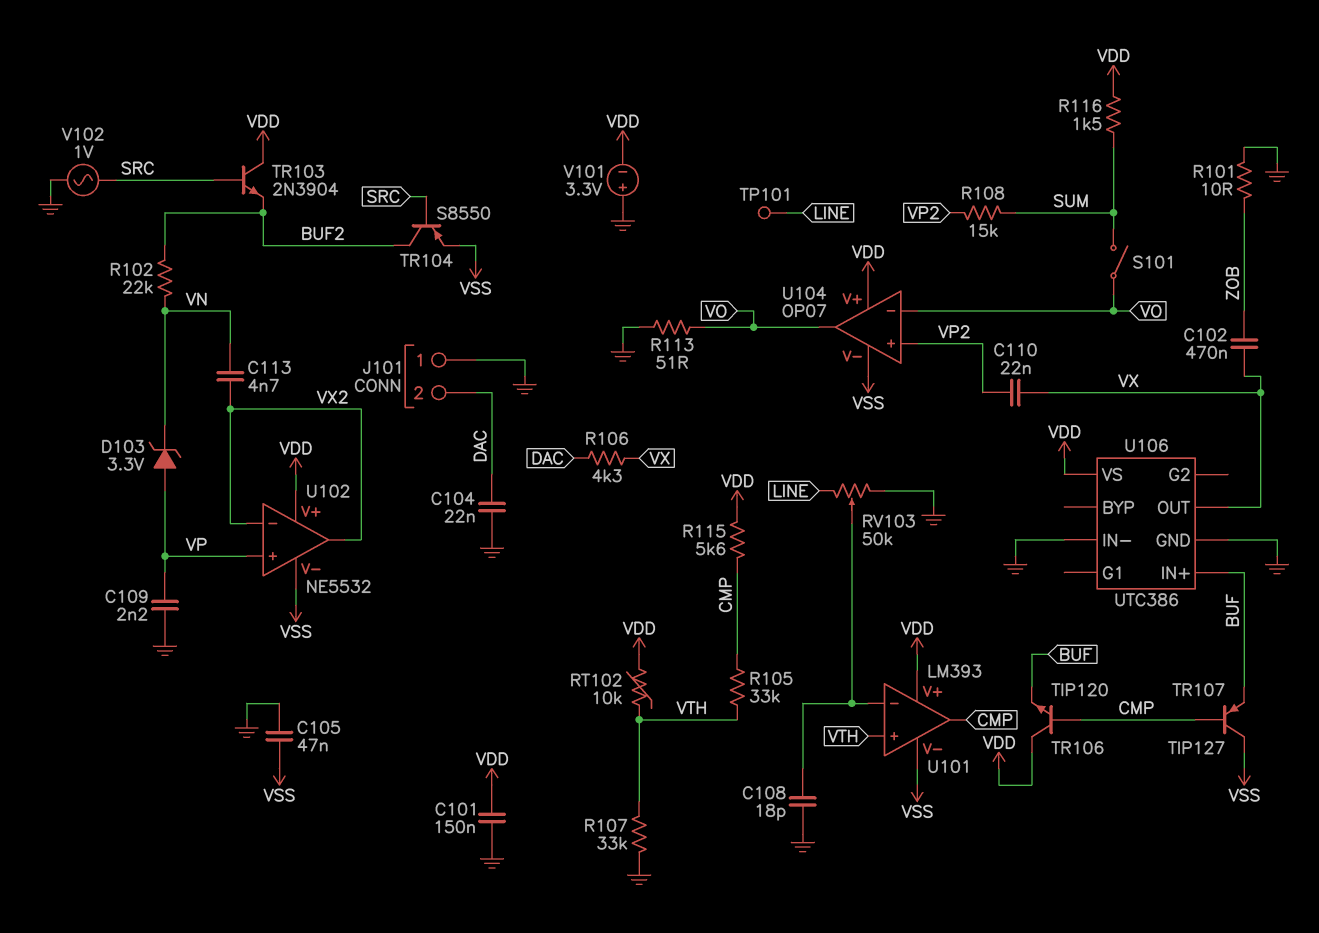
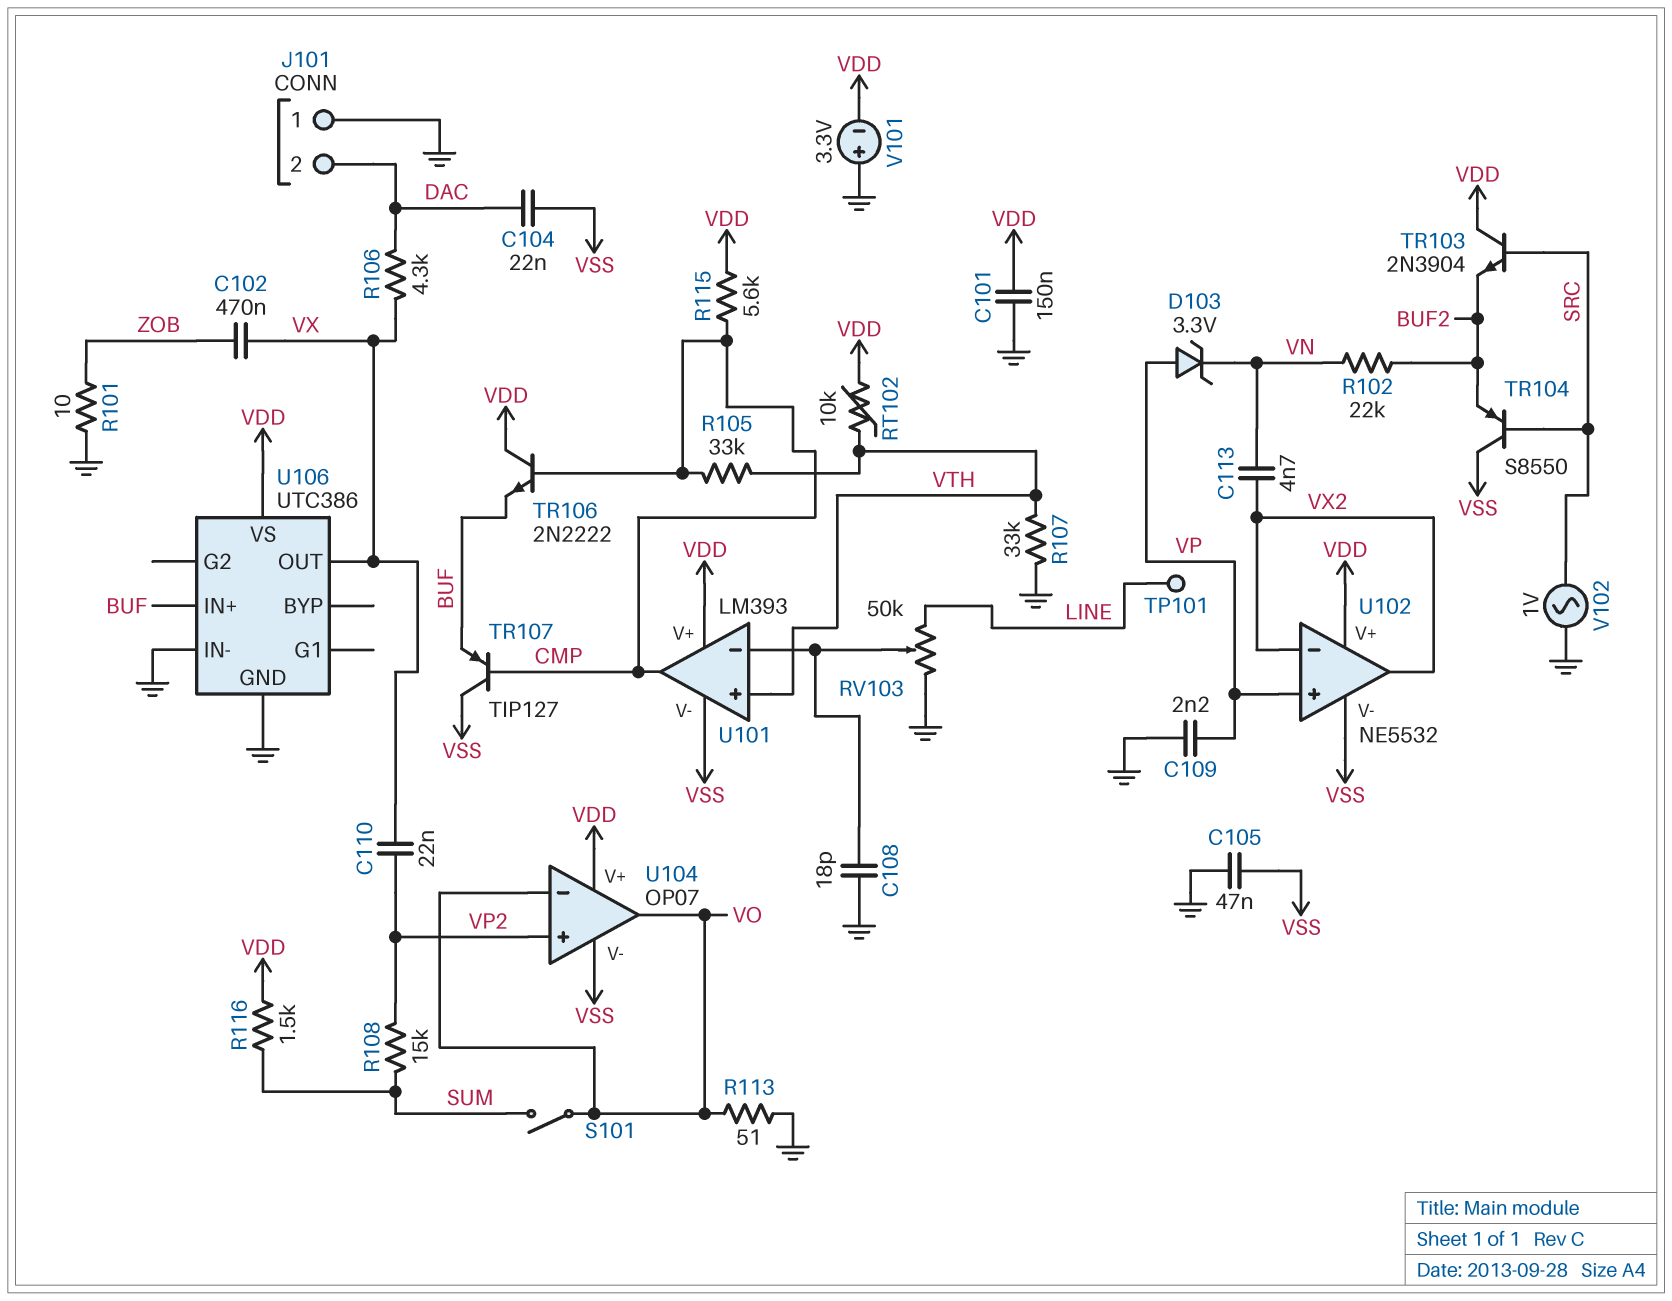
C104: 22nF (DAC, GND) -> 22nF (DAC, VSS)
TR104: PNP S8550 (B SRC, C BUF2, E VSS) -> PNP S8550 (B SRC, C VSS, E BUF2)
TR106: NPN TIP120 (B CMP, C VDD, E BUF) -> NPN 2N2222 (B CMP, C VDD, E BUF)

